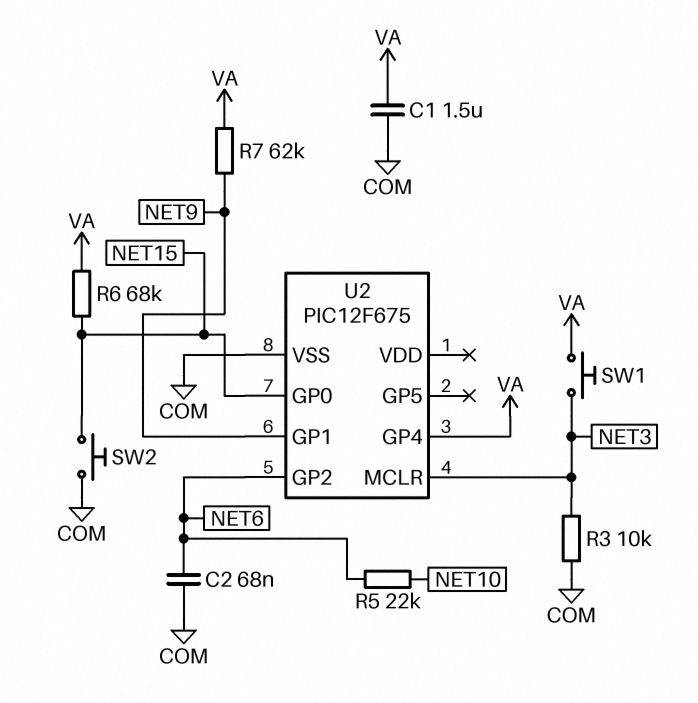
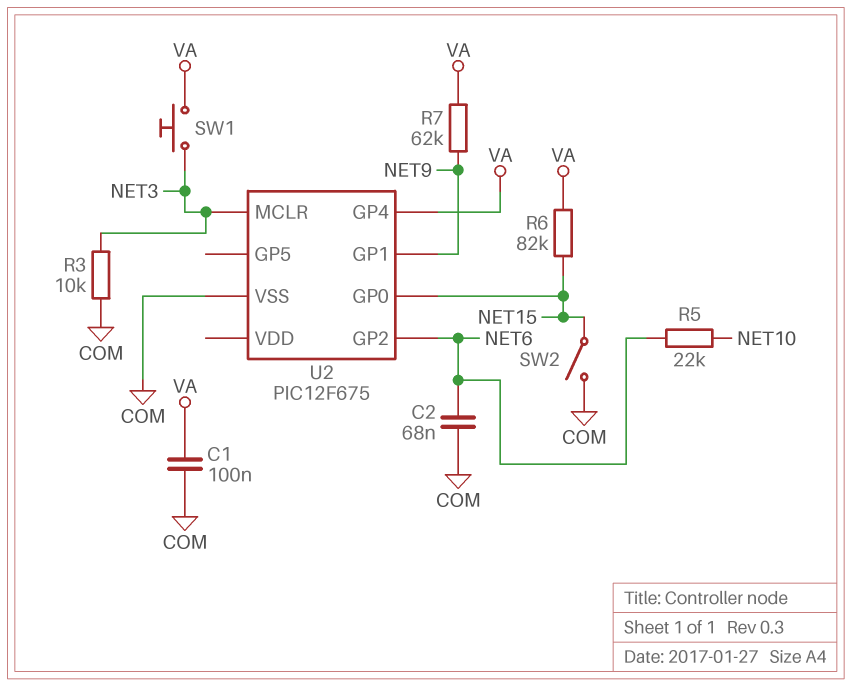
C1: 1.5uF (COM, VA) -> 100nF (COM, VA)
R6: 68k (NET15, VA) -> 82k (NET15, VA)
SW2: button (COM, NET15) -> switch (COM, NET15)

